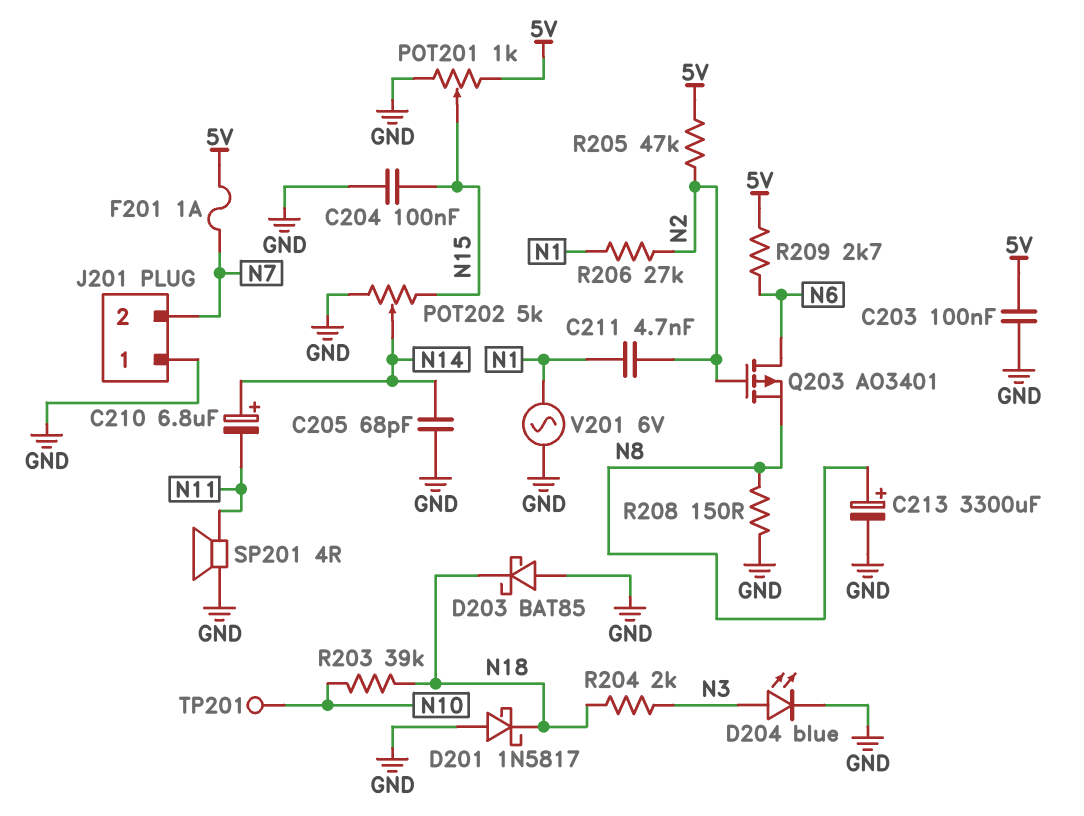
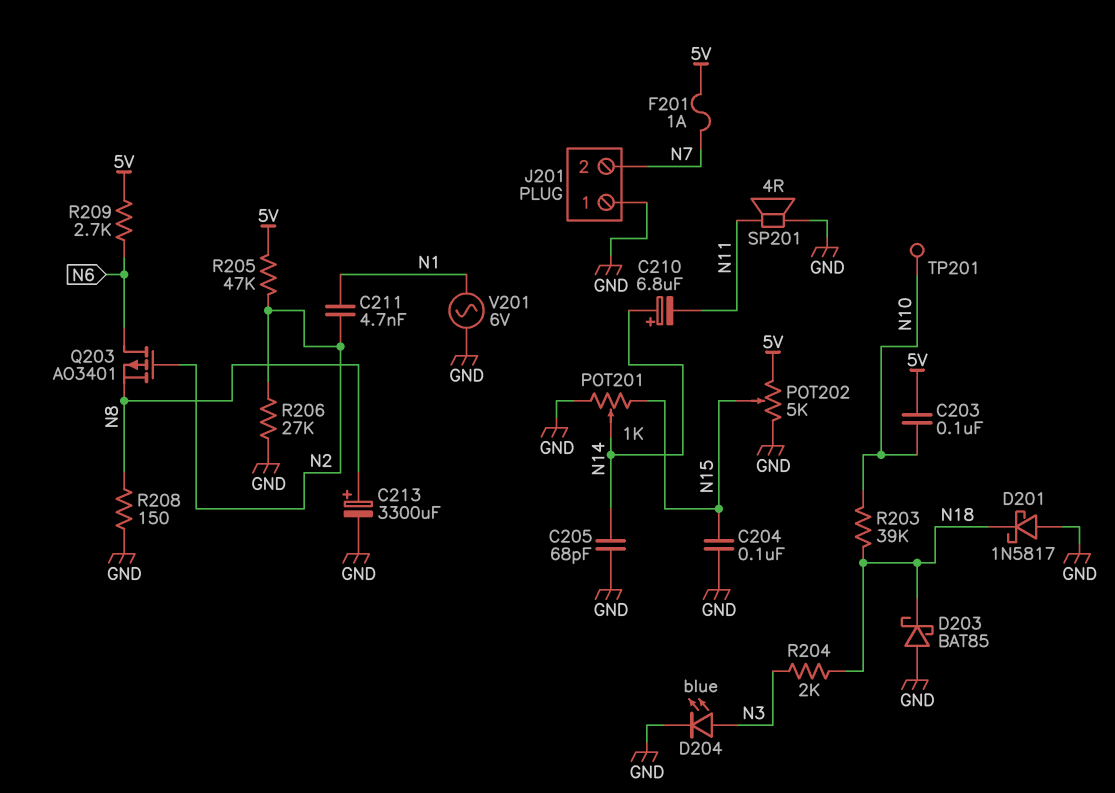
C203: 100nF (5V, GND) -> 100nF (5V, N10)
POT201: 1k (5V, GND, wiper N15) -> 1k (GND, N15, wiper N14)
POT202: 5k (GND, N15, wiper N14) -> 5k (5V, GND, wiper N15)
R206: 27k (N1, N2) -> 27k (GND, N2)

